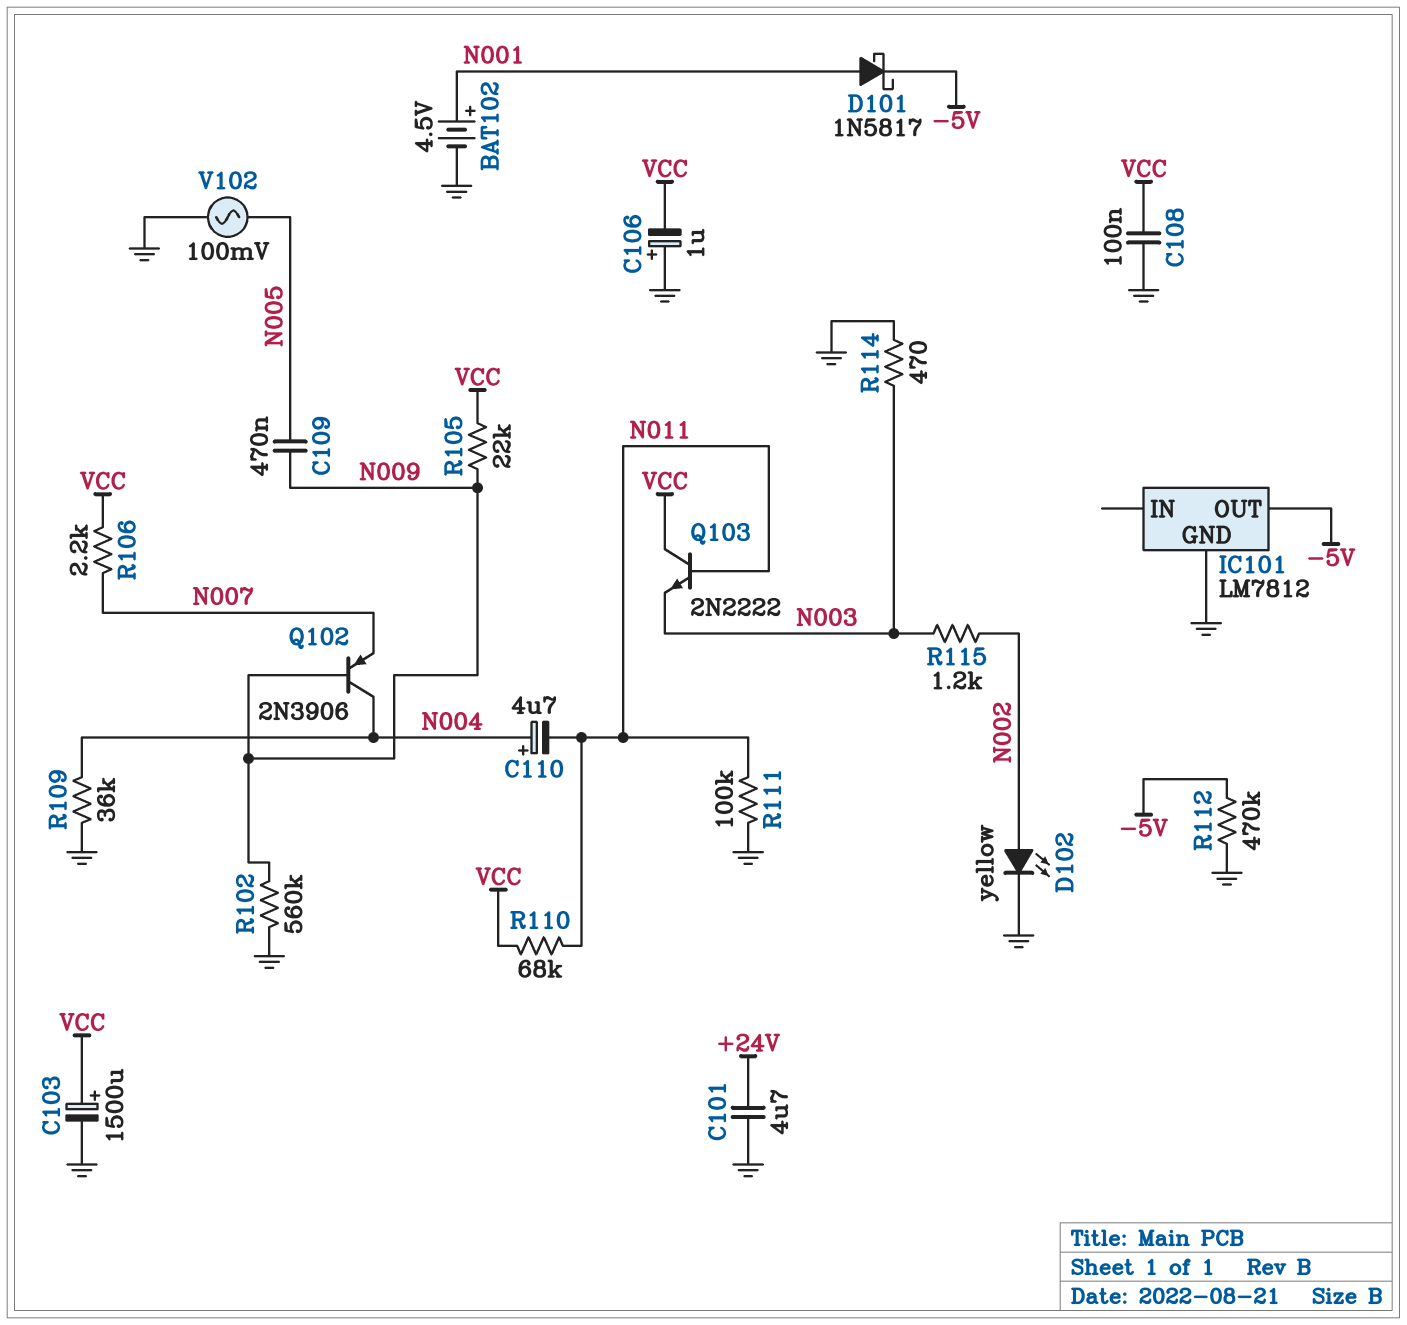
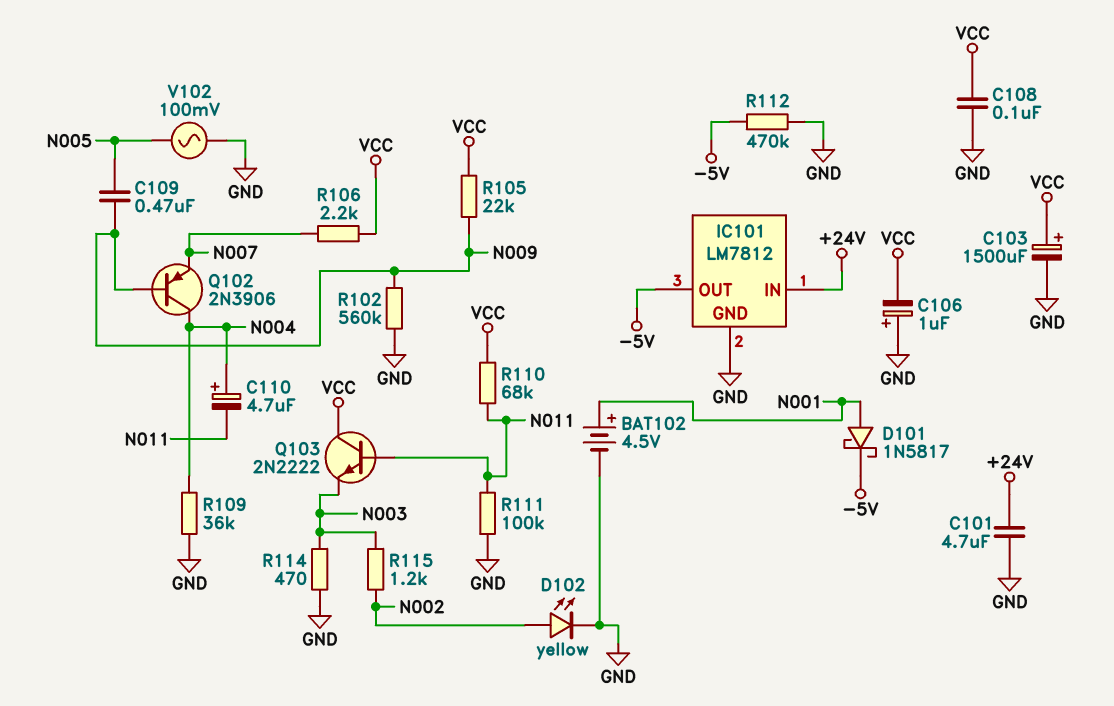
IC101 pin IN: none -> +24V

